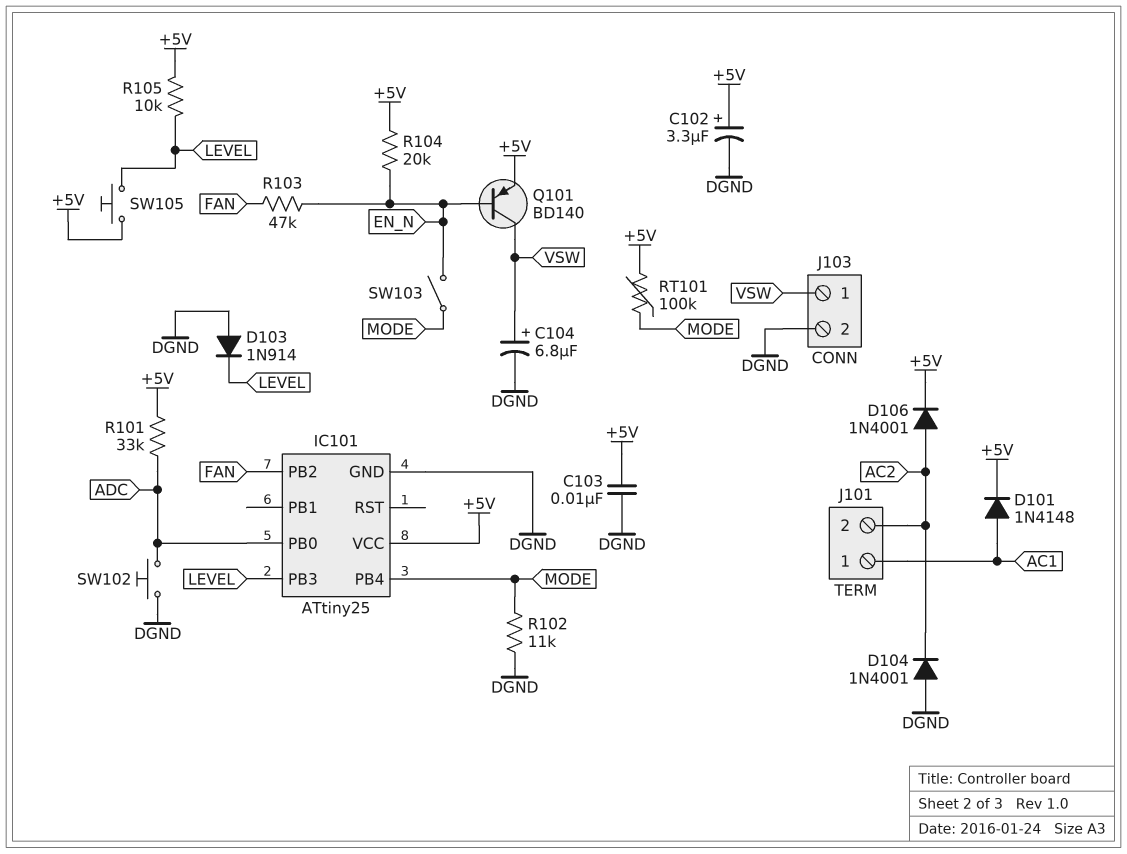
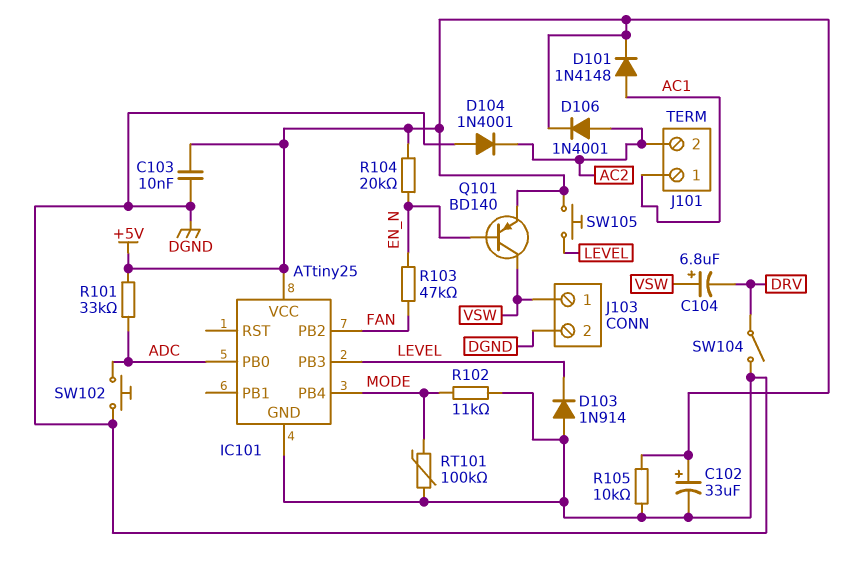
C102: 3.3uF (plus +5V, minus DGND) -> 33uF (plus +5V, minus DGND)
C104: 6.8uF (plus VSW, minus DGND) -> 6.8uF (plus VSW, minus DRV)
R105: 10k (+5V, LEVEL) -> 10k (+5V, DGND)
RT101: 100k (+5V, MODE) -> 100k (DGND, MODE)
SW103: switch (EN_N, MODE) -> none
SW104: none -> switch (DGND, DRV)

